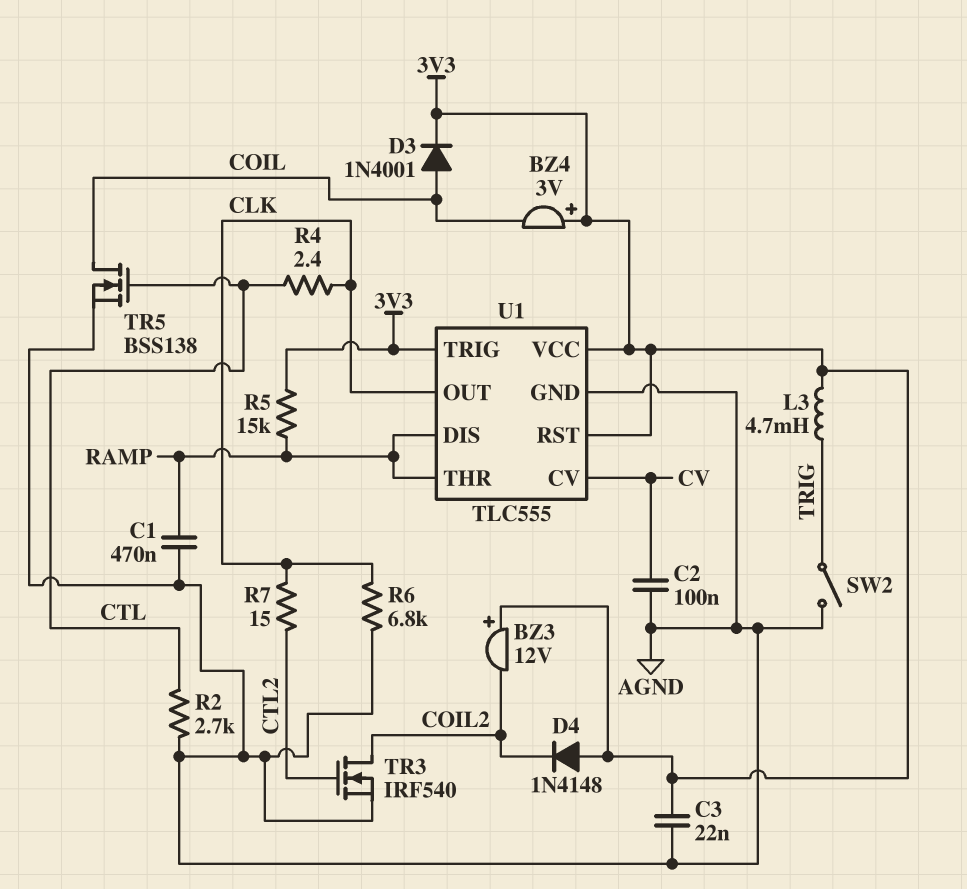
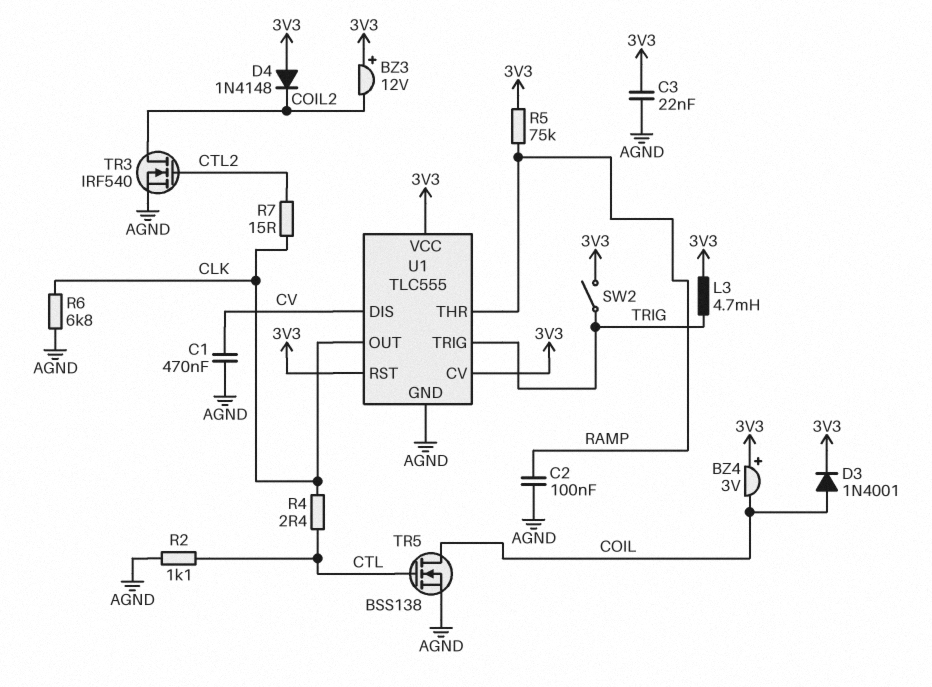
C1: 470nF (AGND, RAMP) -> 470nF (AGND, CV)
C2: 100nF (AGND, CV) -> 100nF (AGND, RAMP)
R2: 2.7k (AGND, CTL) -> 1.1k (AGND, CTL)
R5: 15k (3V3, RAMP) -> 75k (3V3, RAMP)
SW2: switch (AGND, TRIG) -> switch (3V3, TRIG)
U1 pin CV: CV -> 3V3
U1 pin DIS: RAMP -> CV
U1 pin TRIG: 3V3 -> TRIG

